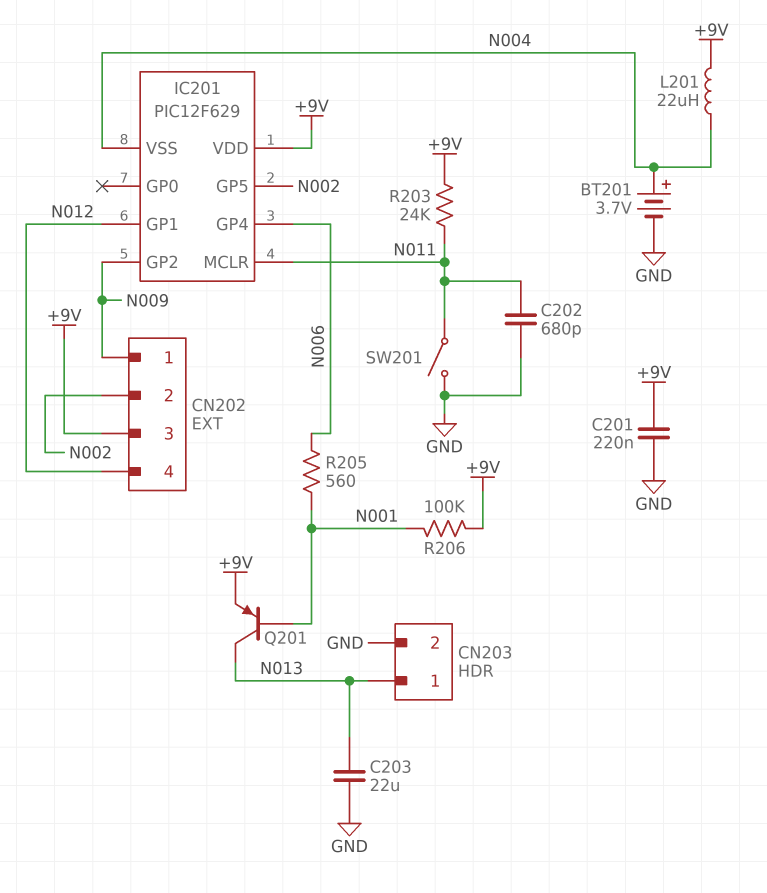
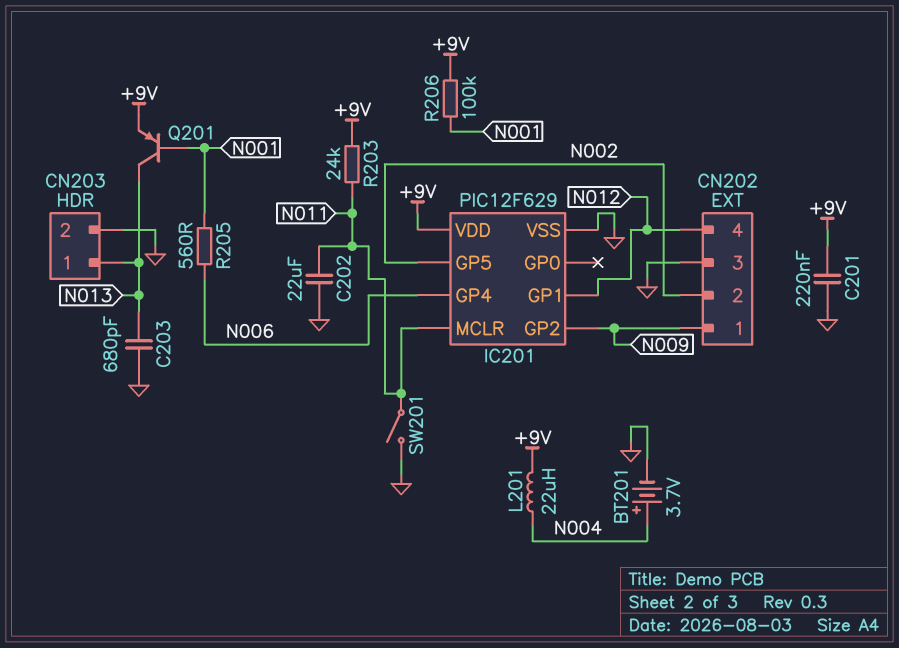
C202: 680pF (GND, N011) -> 22uF (GND, N011)
C203: 22uF (GND, N013) -> 680pF (GND, N013)
CN202 pin 3: +9V -> GND
IC201 pin VSS: N004 -> GND

